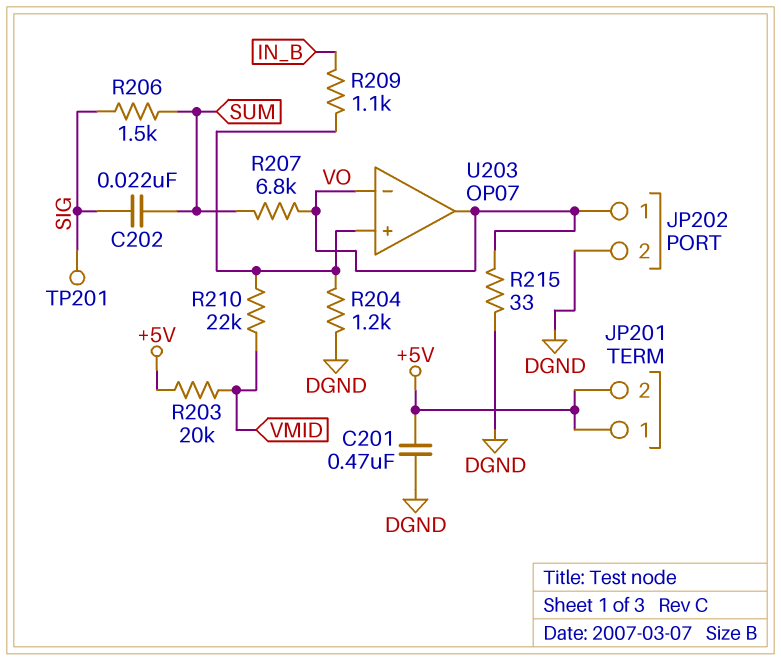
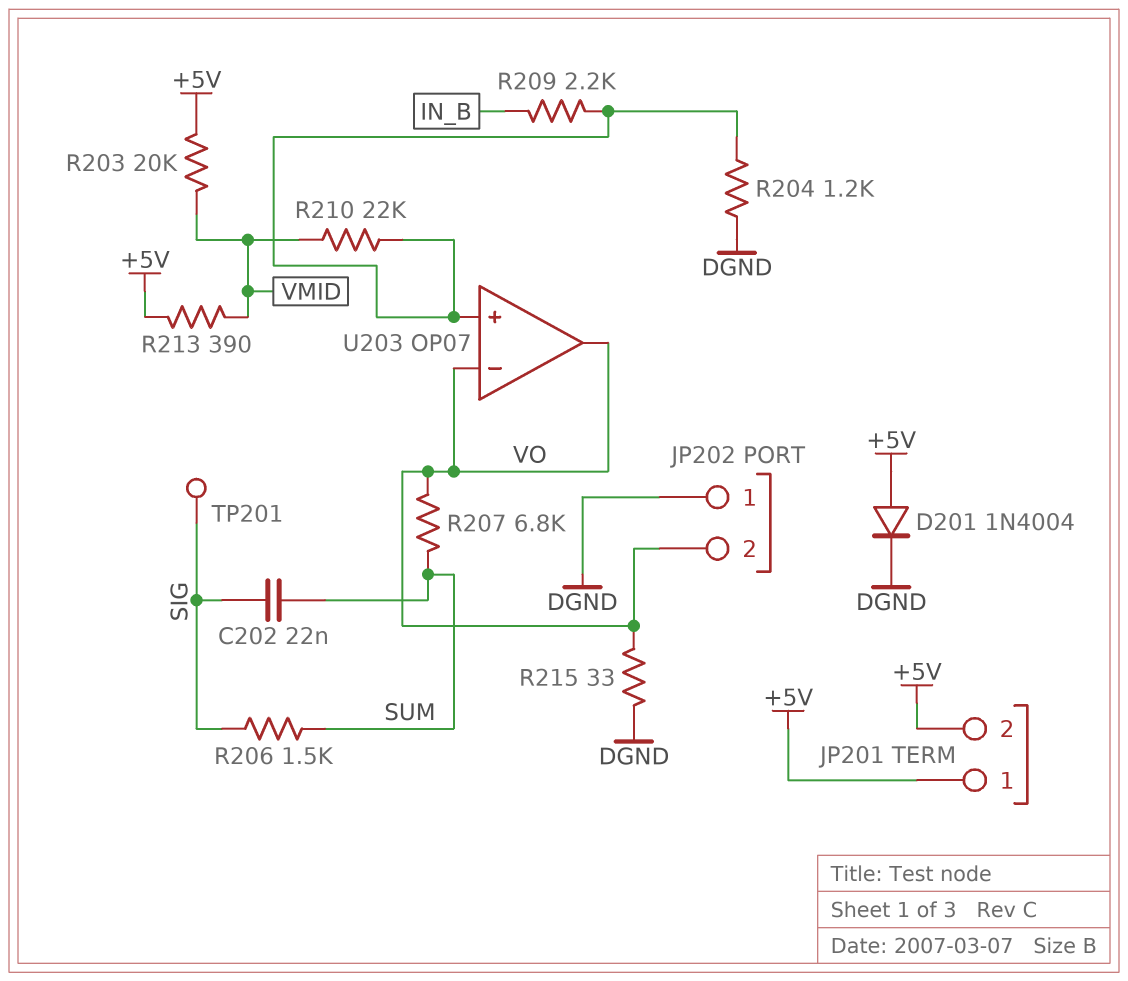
C201: 470nF (+5V, DGND) -> none
D201: none -> diode 1N4004 (A +5V, K DGND)
JP202 pin 1: VO -> DGND
JP202 pin 2: DGND -> VO
R209: 1.1k (IN_B, U203/in+) -> 2.2k (IN_B, U203/in+)
R213: none -> 390 (+5V, VMID)

